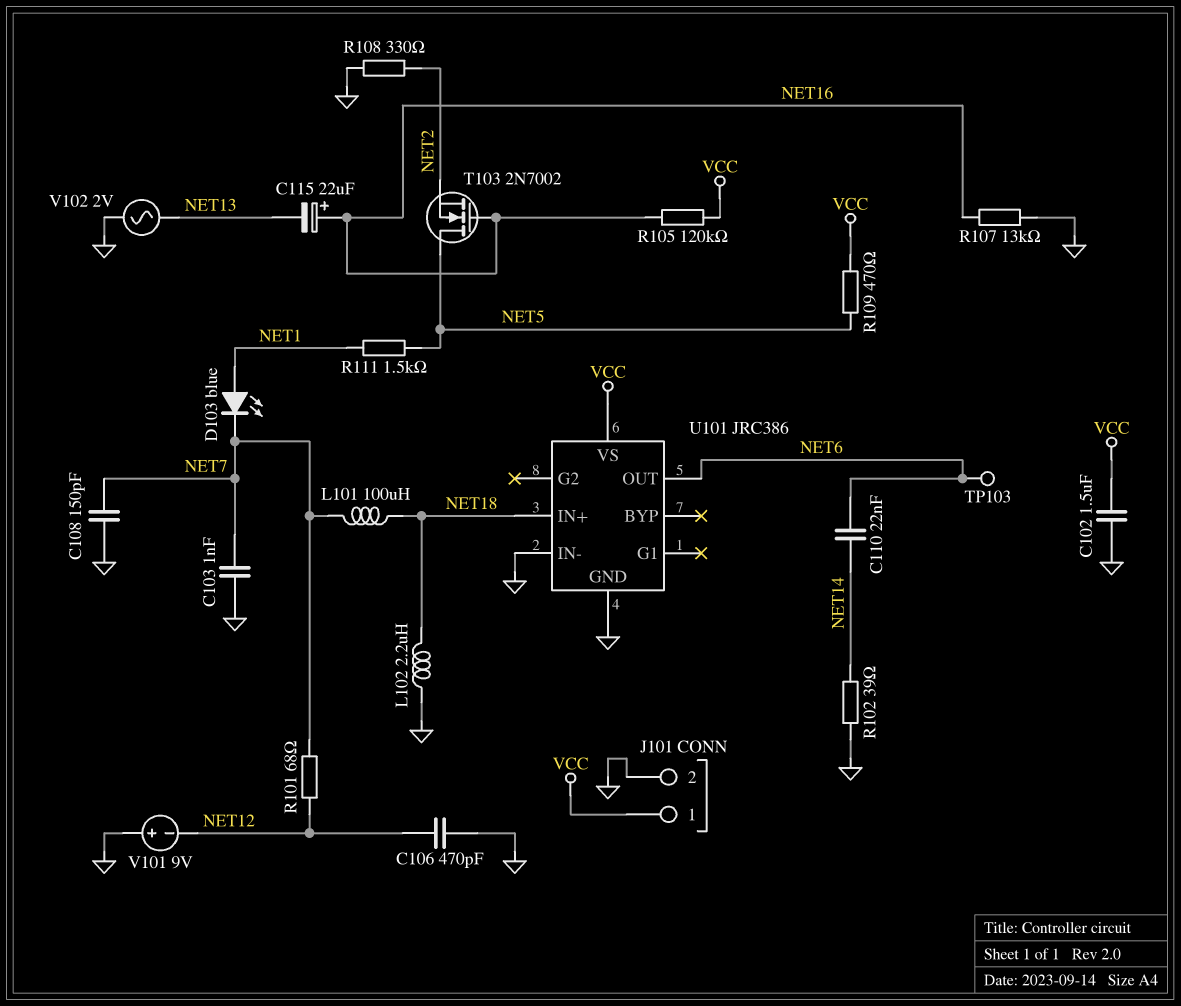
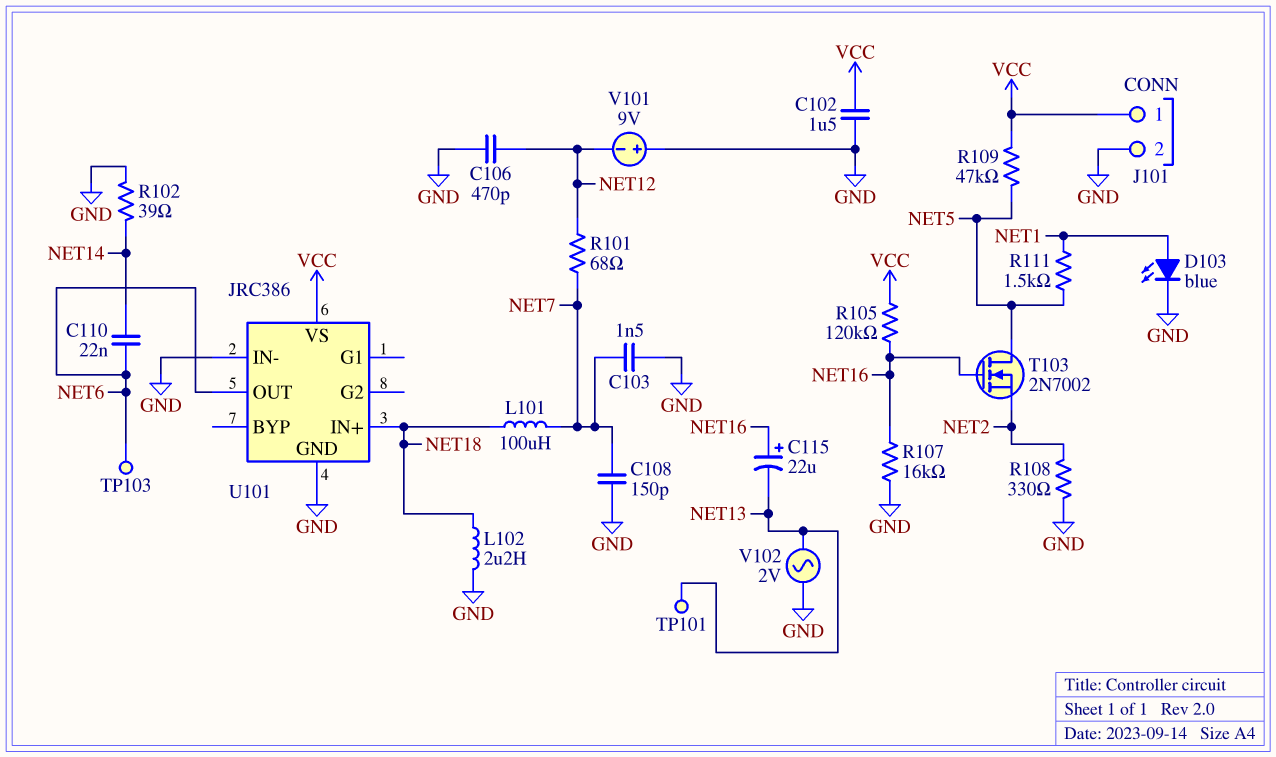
C103: 1nF (GND, NET7) -> 1.5nF (GND, NET7)
D103: LED blue (A NET1, K NET7) -> LED blue (A NET1, K GND)
R107: 13k (GND, NET16) -> 16k (GND, NET16)
R109: 470 (NET5, VCC) -> 47k (NET5, VCC)
TP101: none -> test point (NET13)

